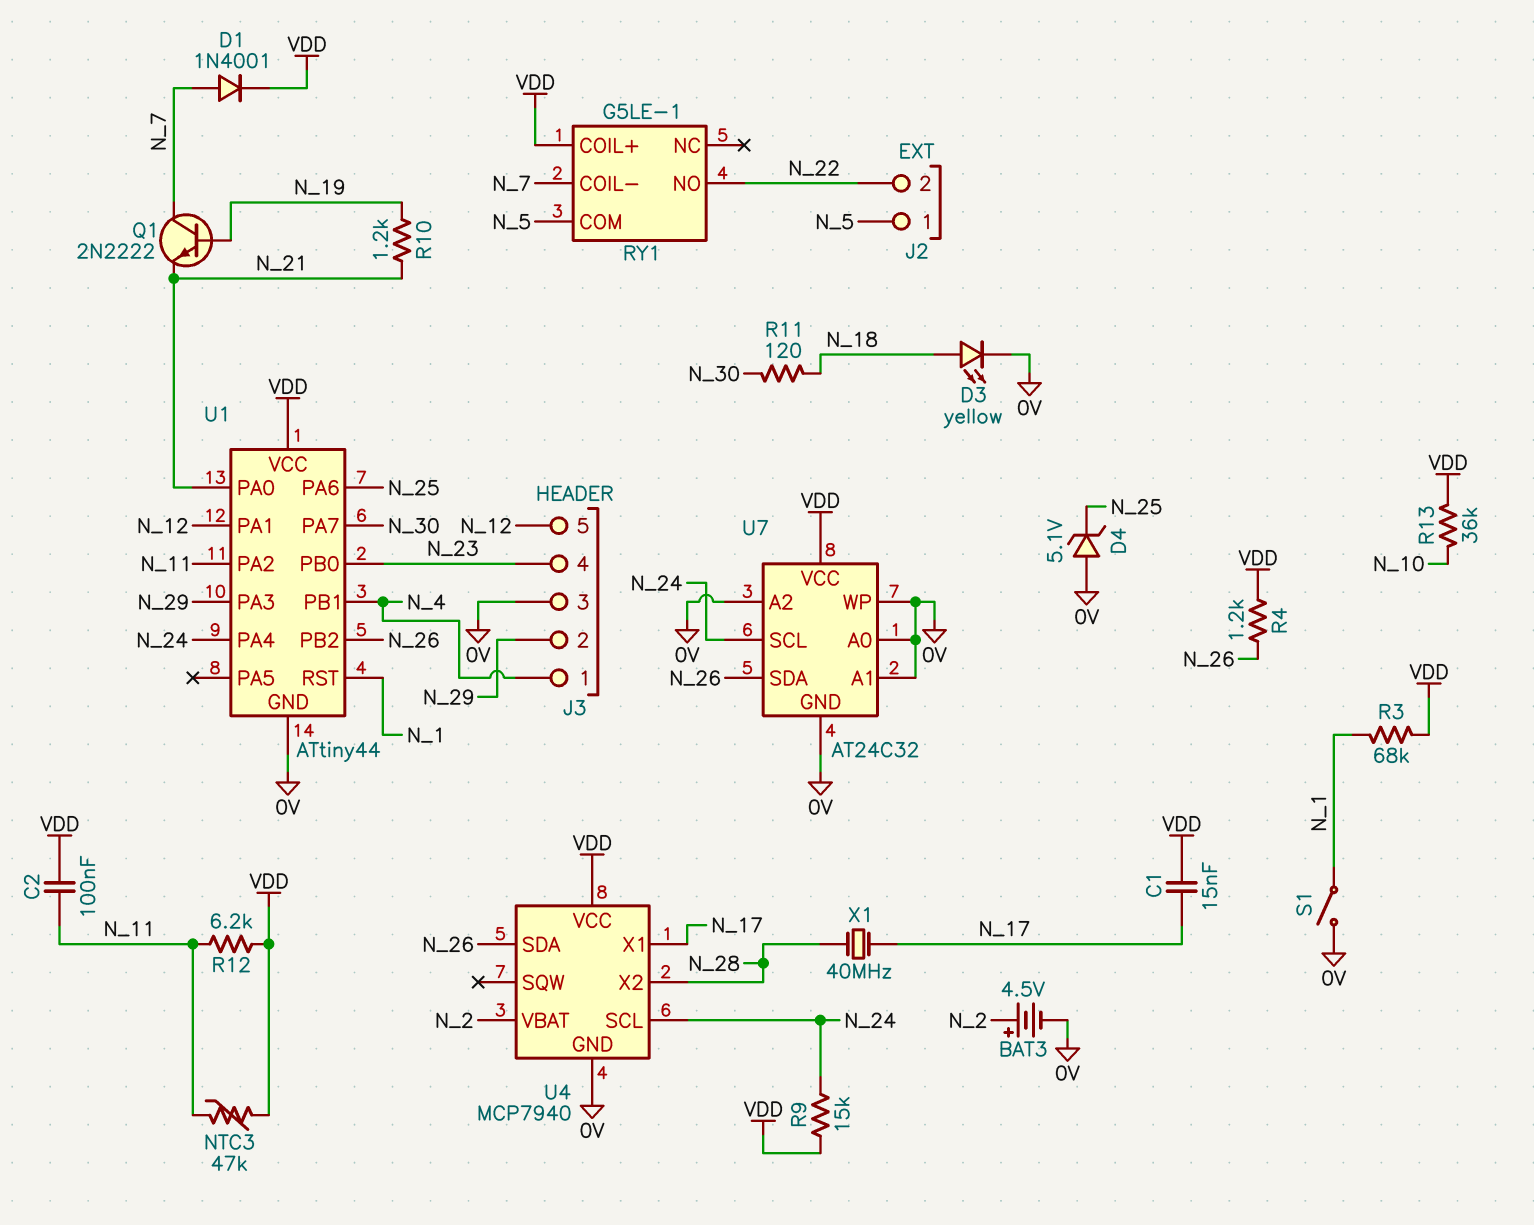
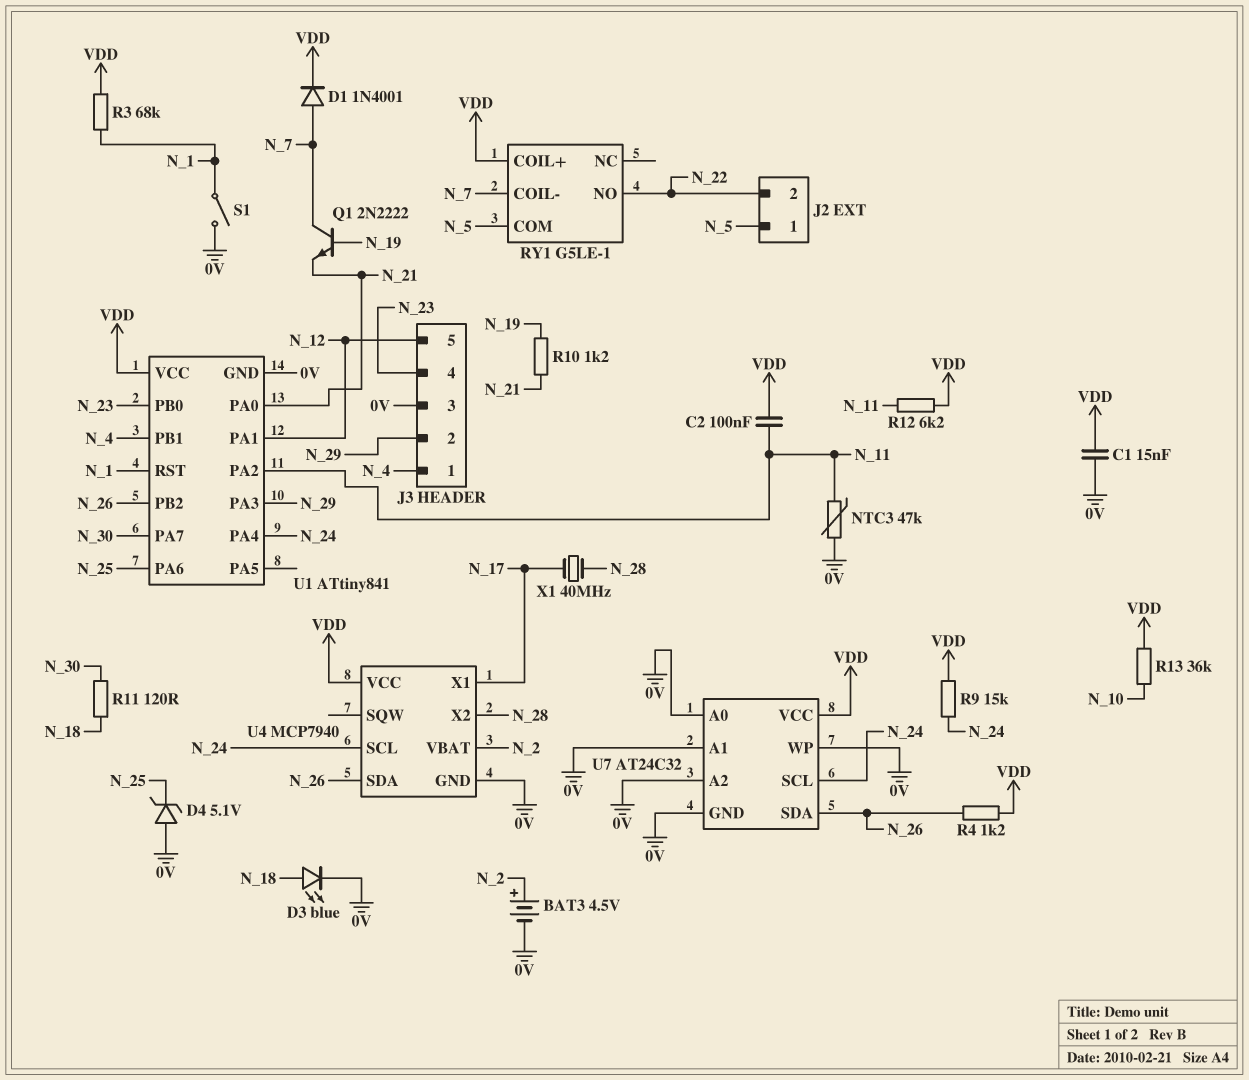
C1: 15nF (N_17, VDD) -> 15nF (0V, VDD)
D3: LED yellow (A N_18, K 0V) -> LED blue (A N_18, K 0V)
NTC3: 47k (N_11, VDD) -> 47k (0V, N_11)
U1: ATtiny44 -> ATtiny841

